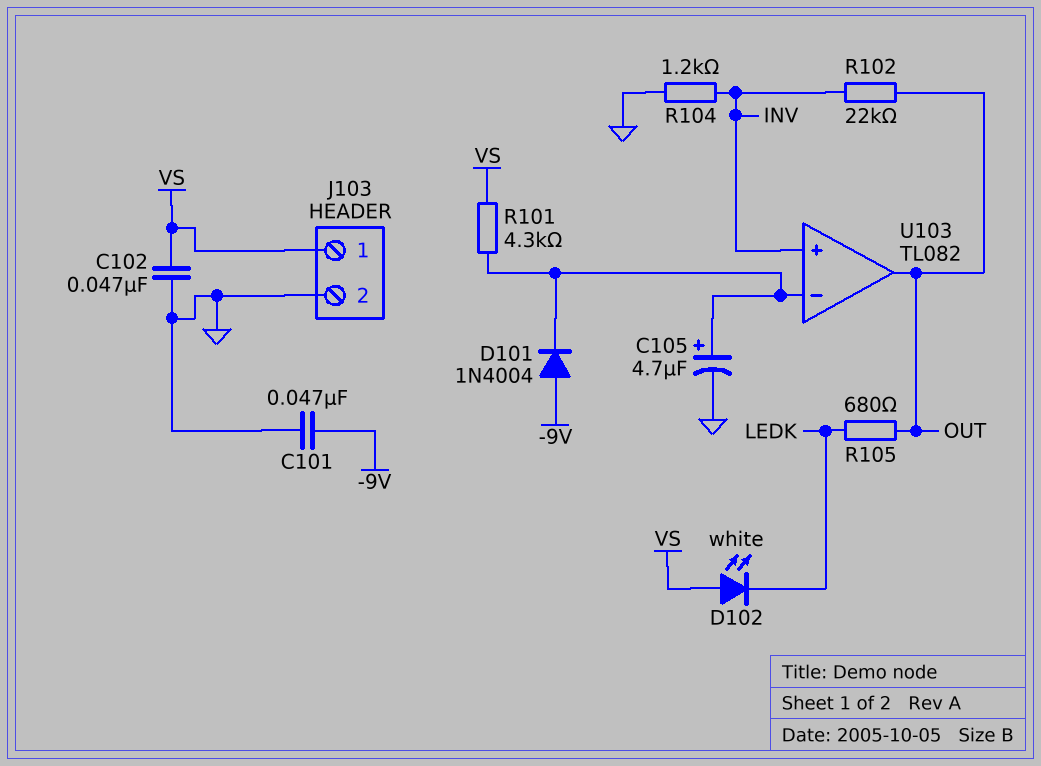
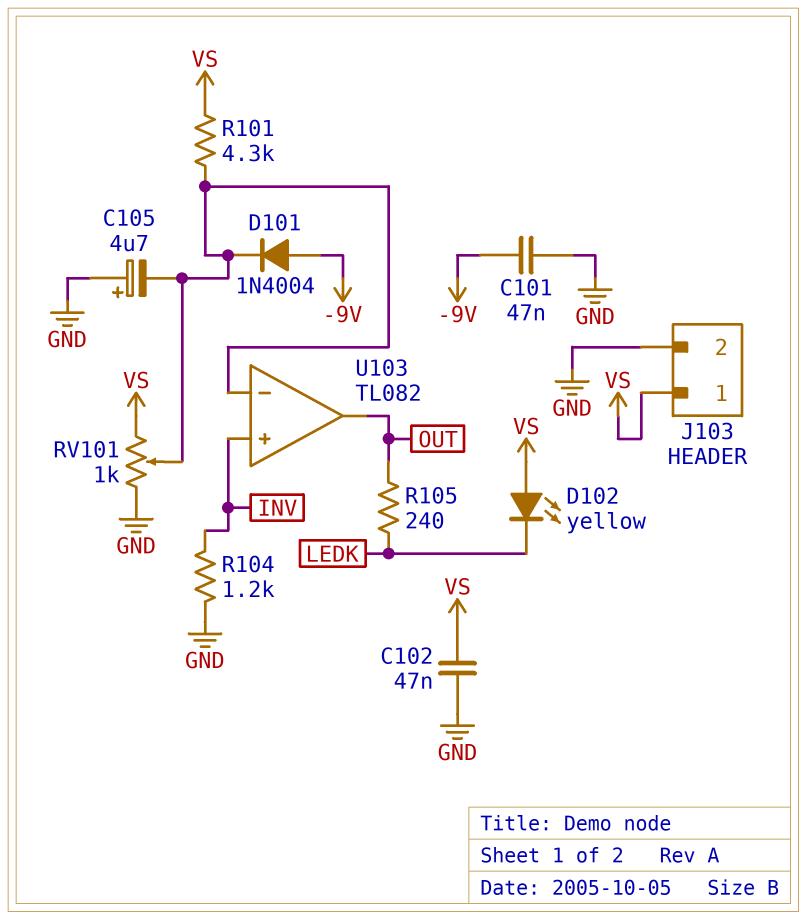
C105: 4.7uF (plus U103/in-, minus GND) -> 4.7uF (plus GND, minus U103/in-)
D102: LED white (A VS, K LEDK) -> LED yellow (A VS, K LEDK)
R102: 22k (INV, OUT) -> none
R105: 680 (LEDK, OUT) -> 240 (LEDK, OUT)
RV101: none -> 1k (GND, VS, wiper U103/in-)

